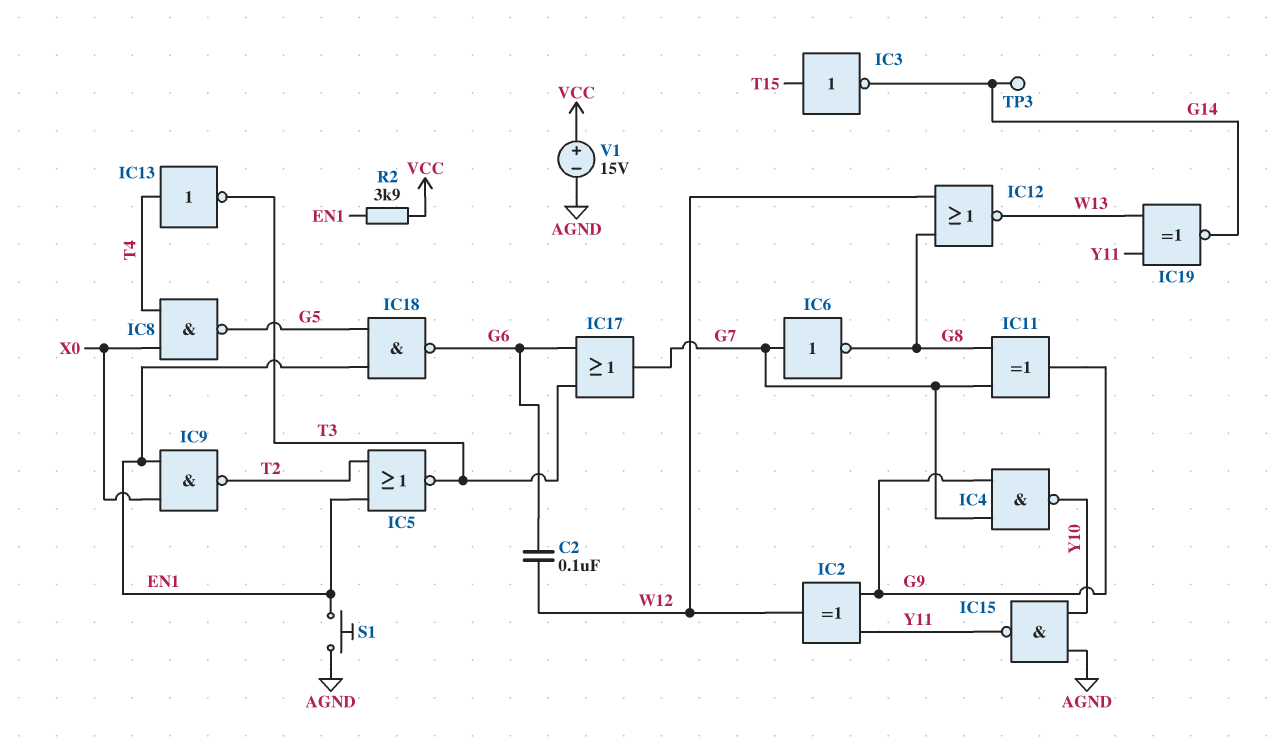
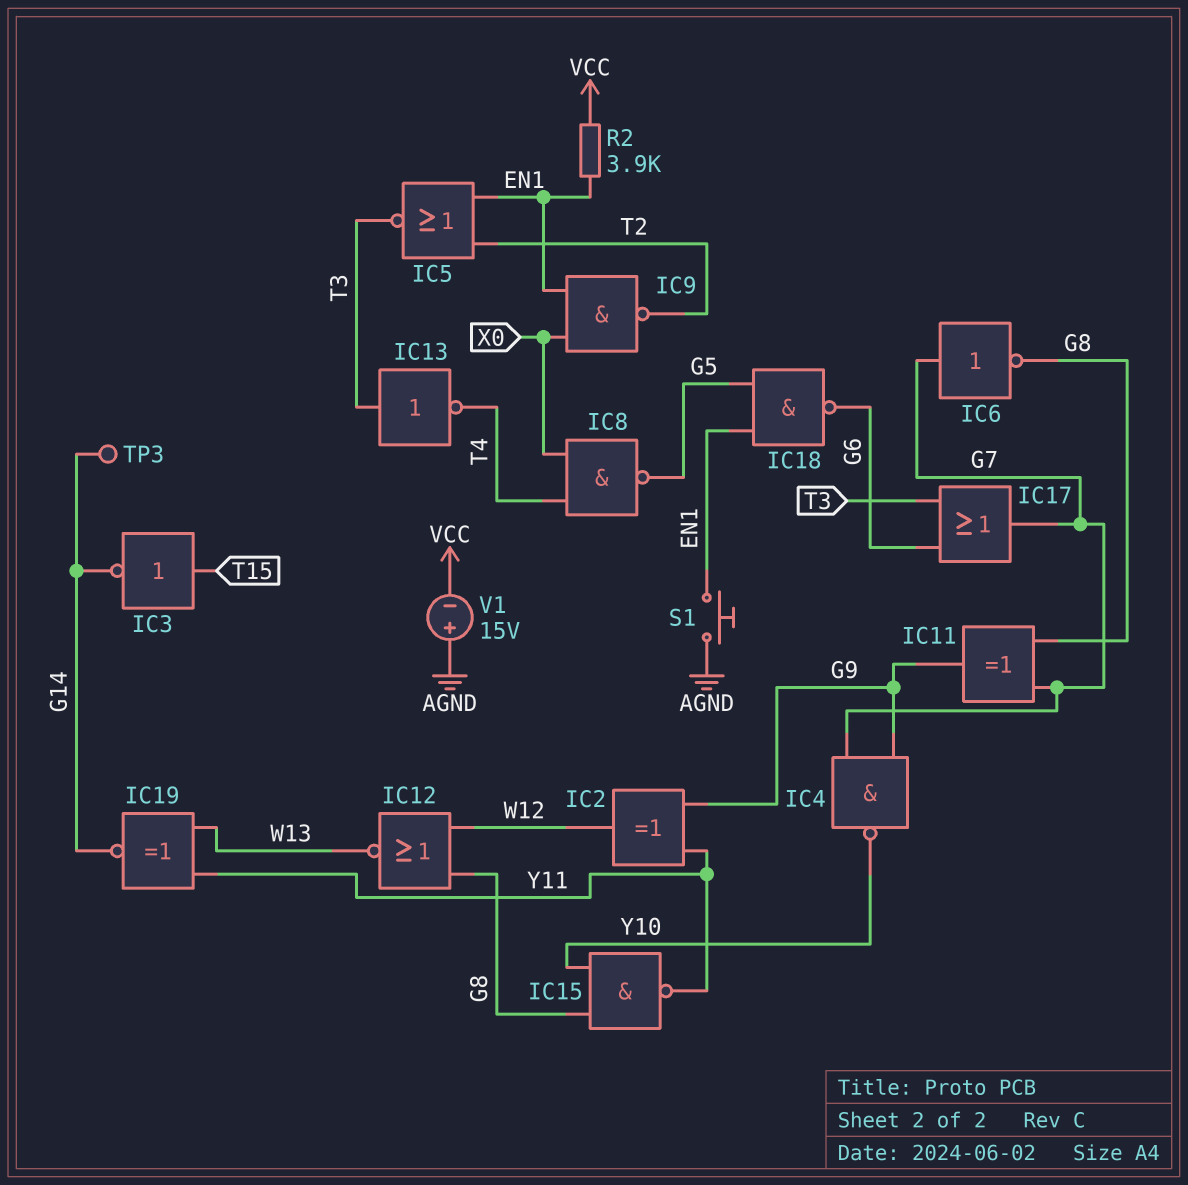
C2: 100nF (G6, W12) -> none
IC13: NOT (in T4, out T3) -> NOT (in T3, out T4)
IC15: NAND (in AGND, in Y10, out Y11) -> NAND (in G8, in Y10, out Y11)
V1: 15V (plus VCC, minus AGND) -> 15V (plus AGND, minus VCC)

